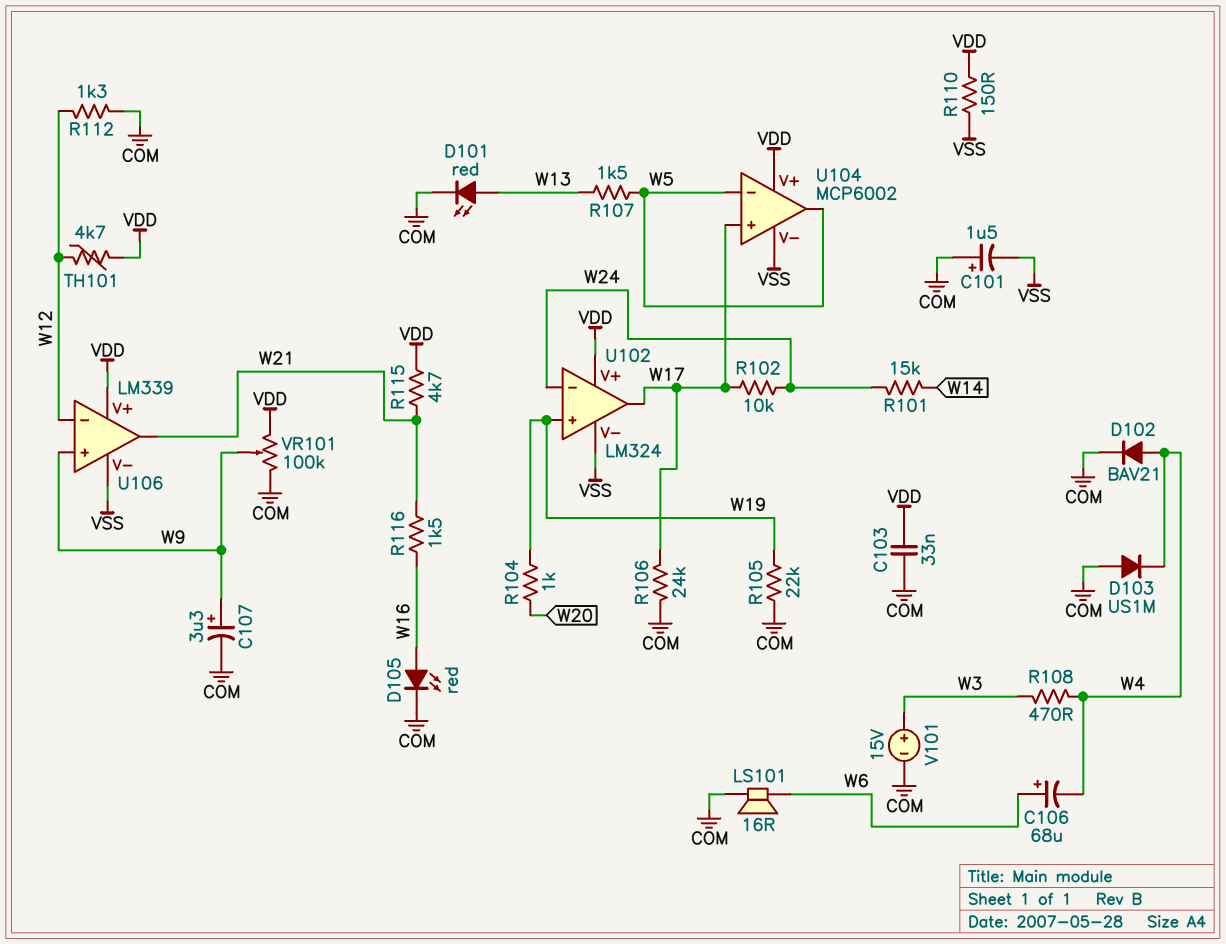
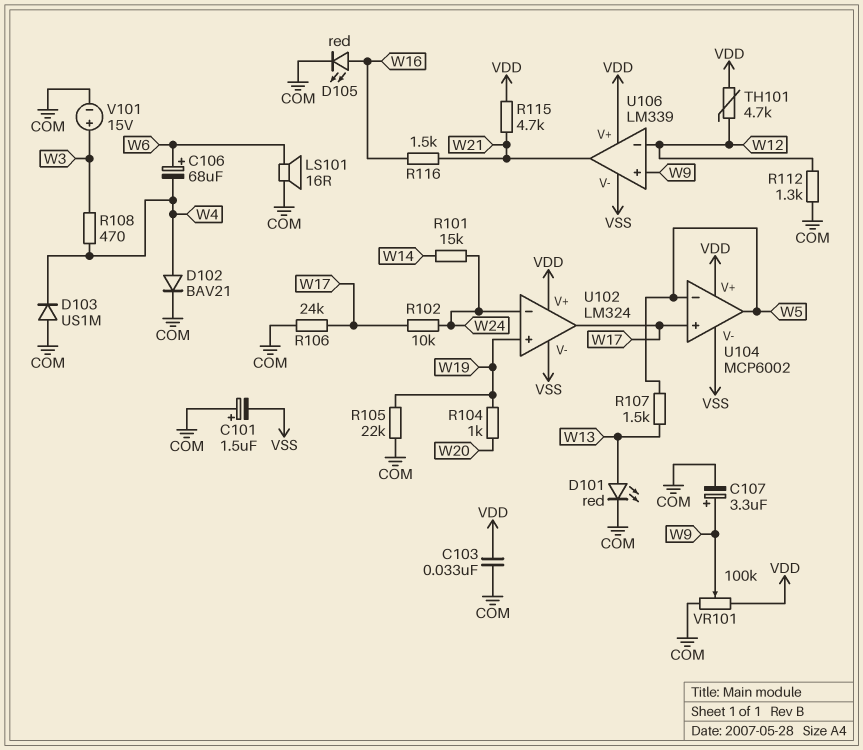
R110: 150 (VDD, VSS) -> none

